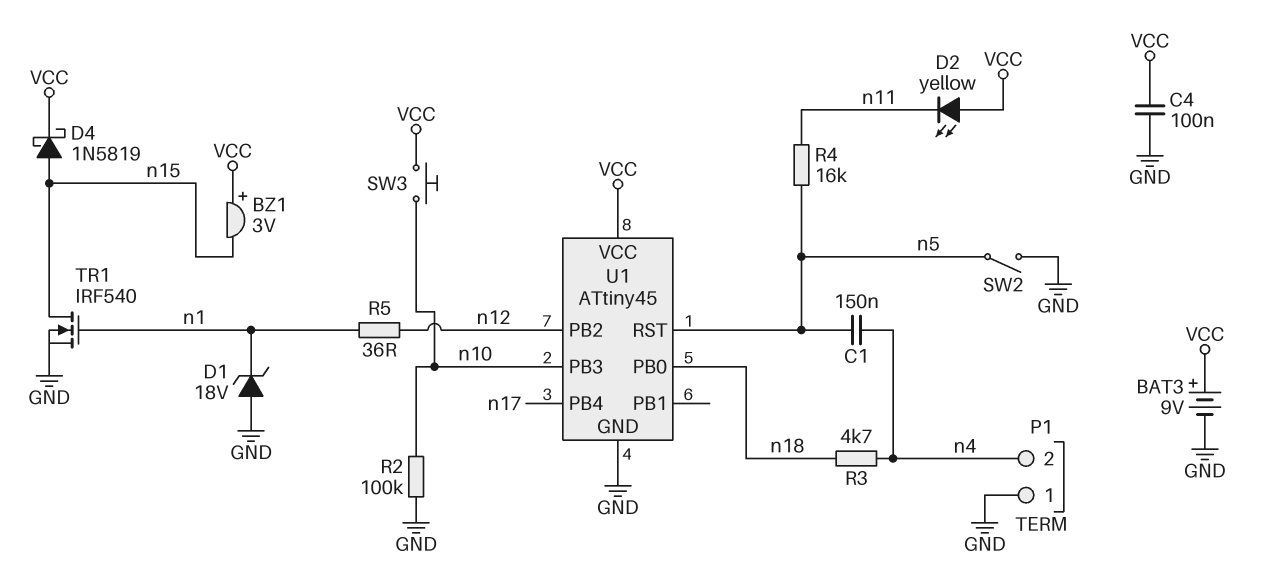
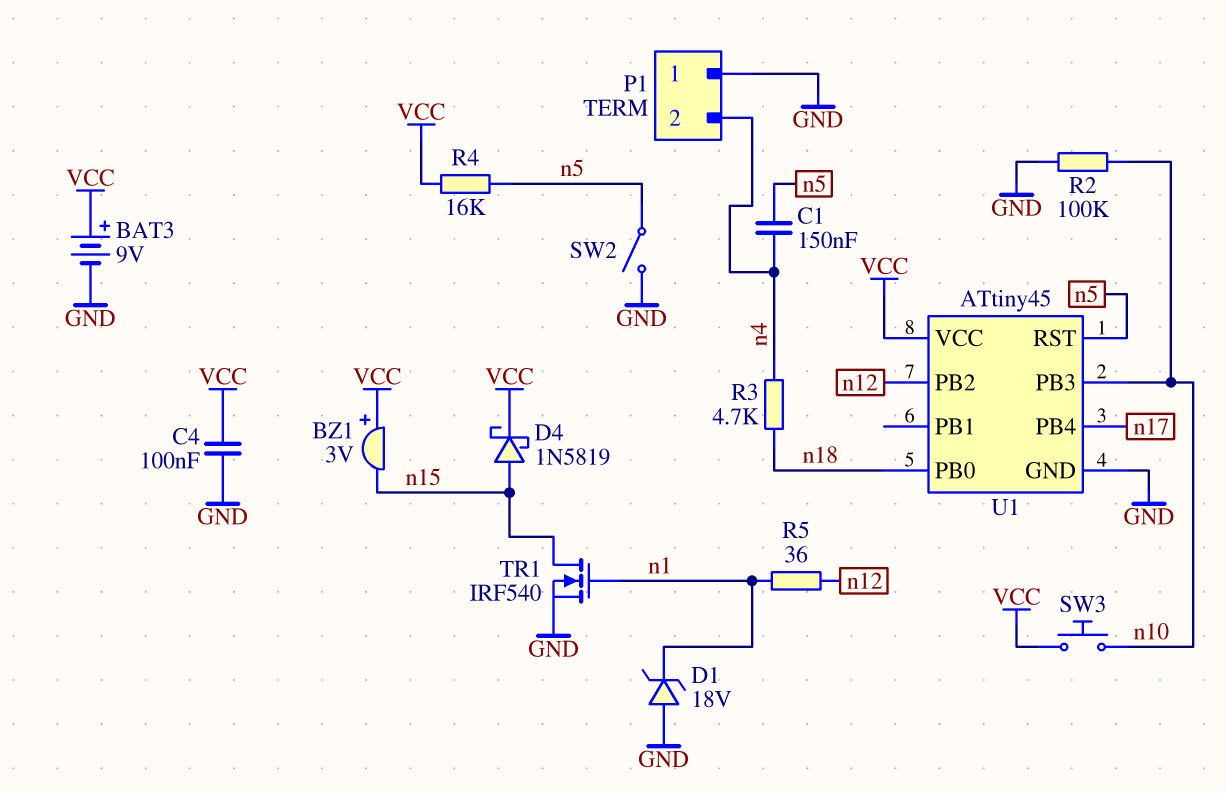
D2: LED yellow (A VCC, K n11) -> none
R4: 16k (n5, n11) -> 16k (VCC, n5)

